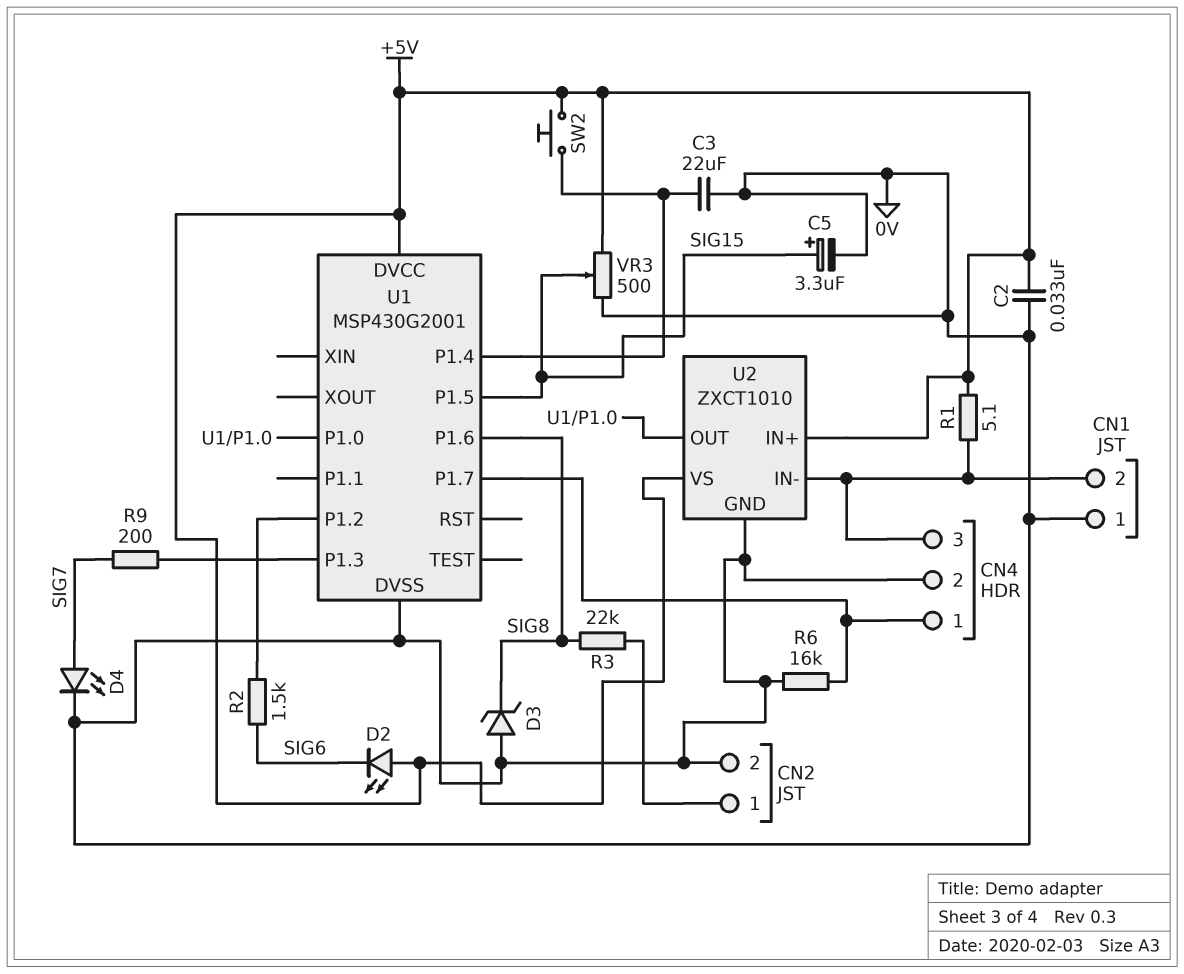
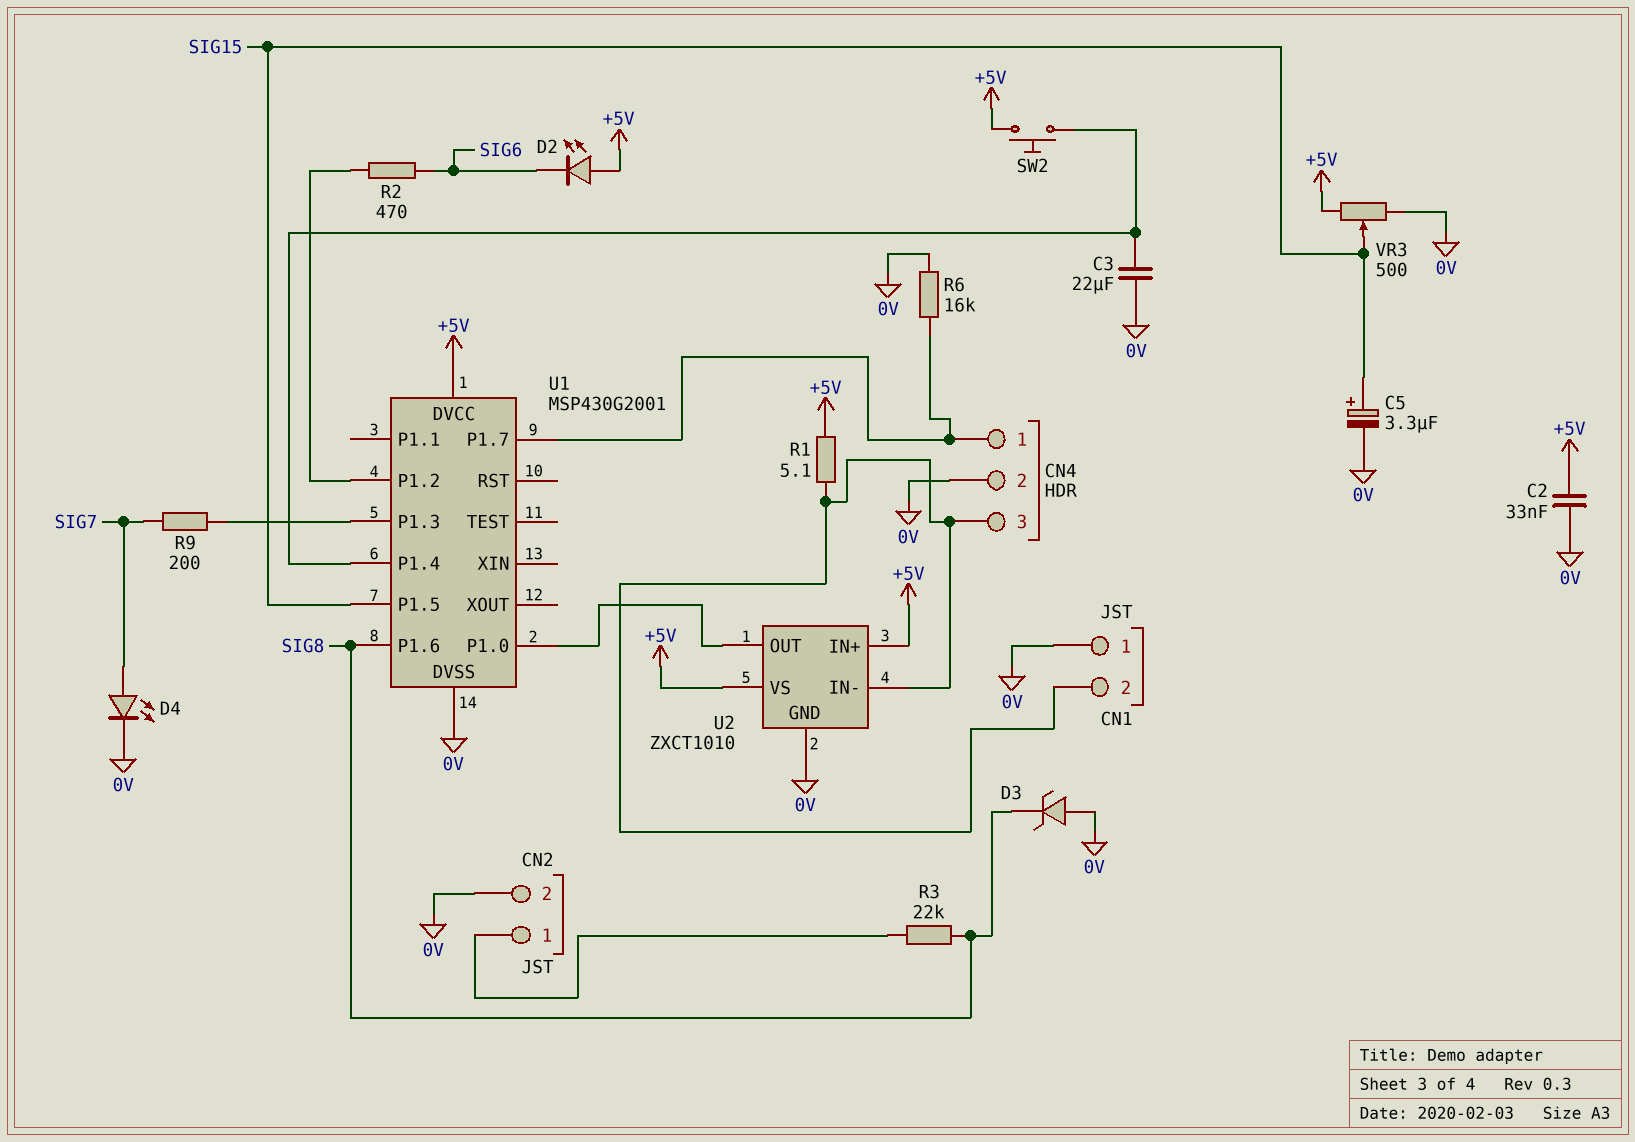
R2: 1.5k (SIG6, U1/P1.2) -> 470 (SIG6, U1/P1.2)

